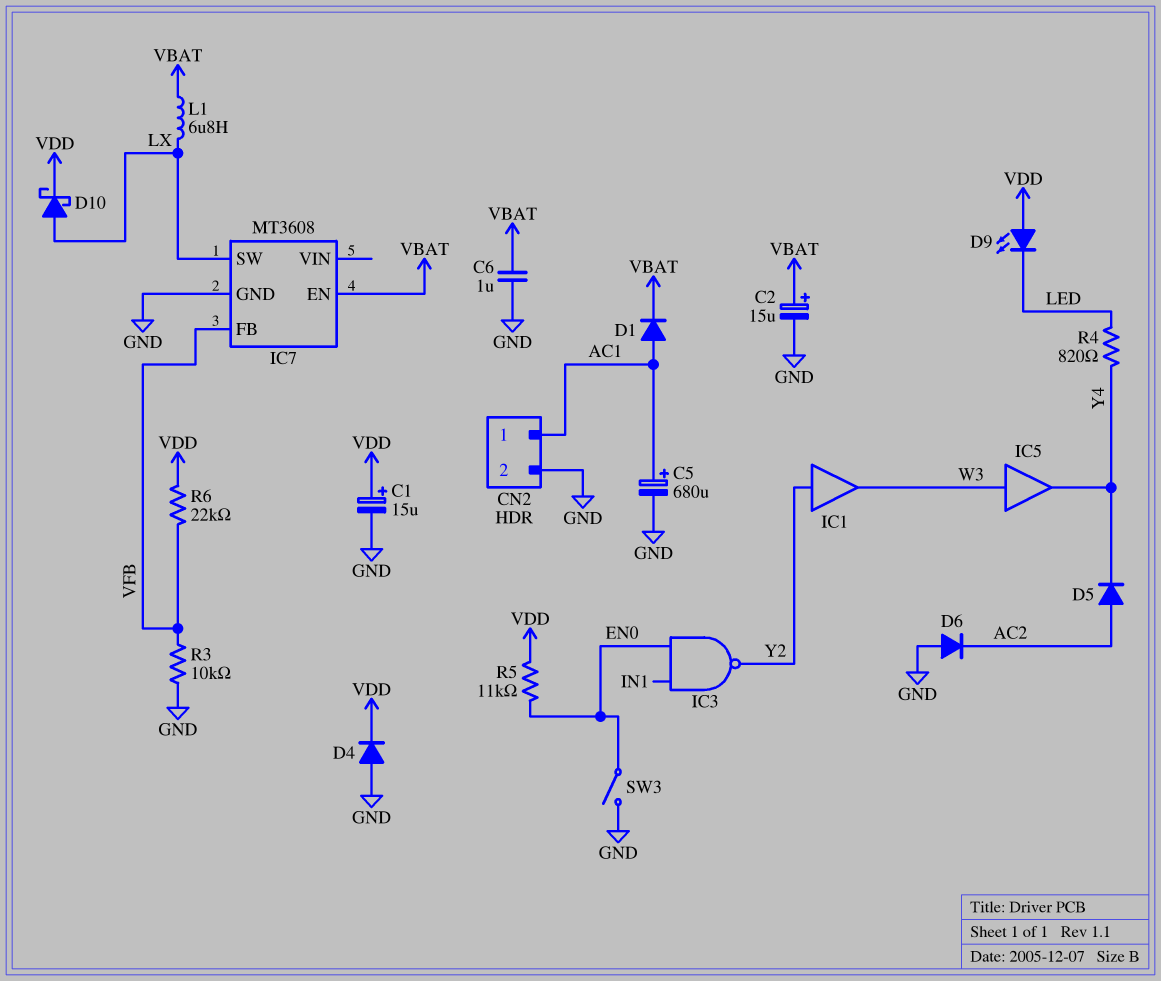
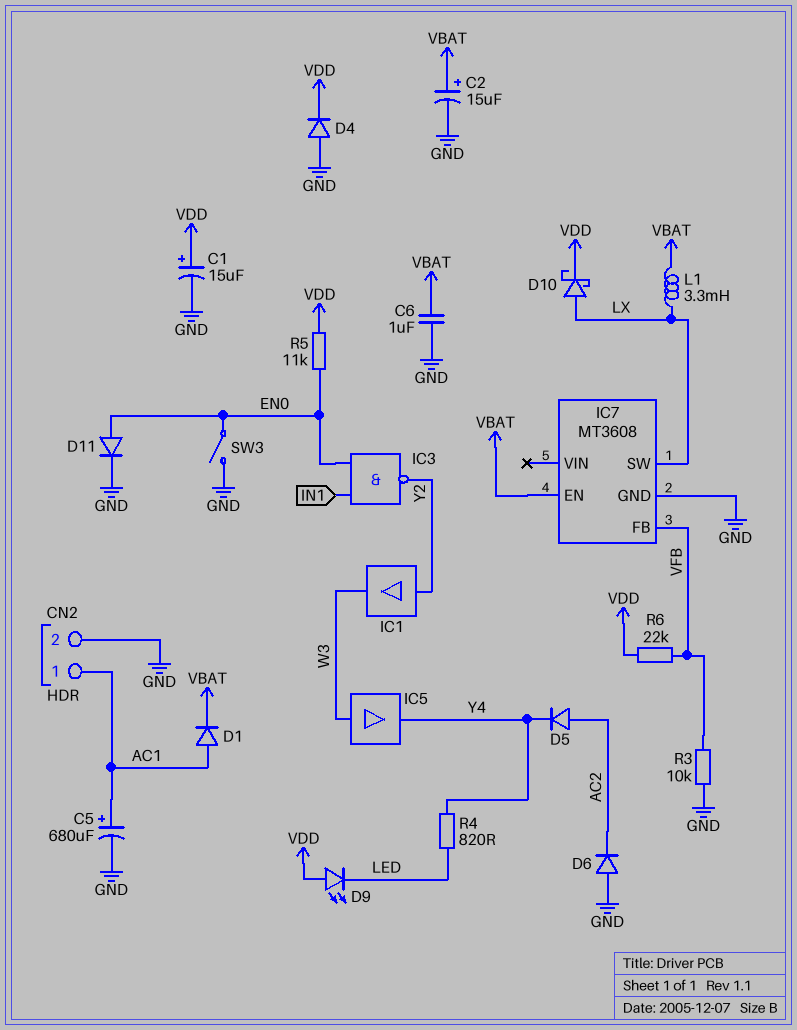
D11: none -> diode (A EN0, K GND)
L1: 6.8uH (LX, VBAT) -> 3.3mH (LX, VBAT)

